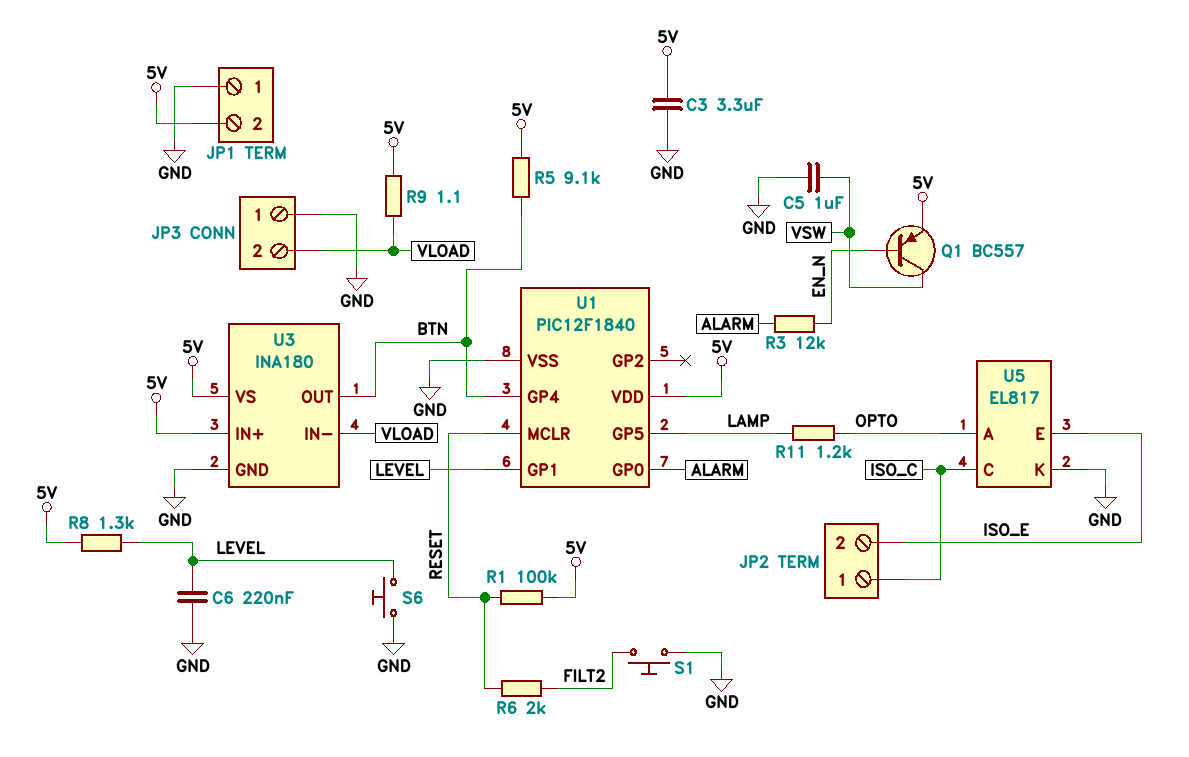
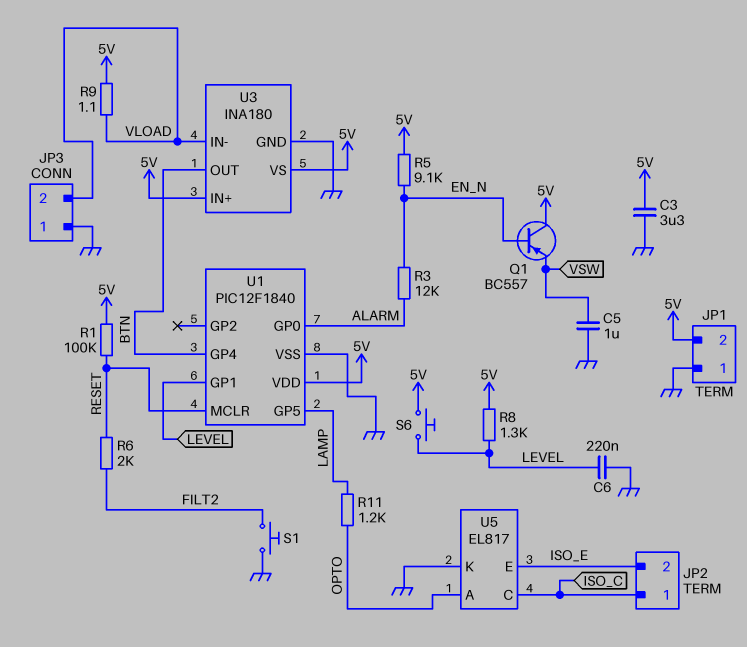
Q1: PNP BC557 (B EN_N, C VSW, E 5V) -> PNP BC557 (B EN_N, C 5V, E VSW)
R5: 9.1k (5V, BTN) -> 9.1k (5V, EN_N)
S6: button (GND, LEVEL) -> button (5V, LEVEL)

